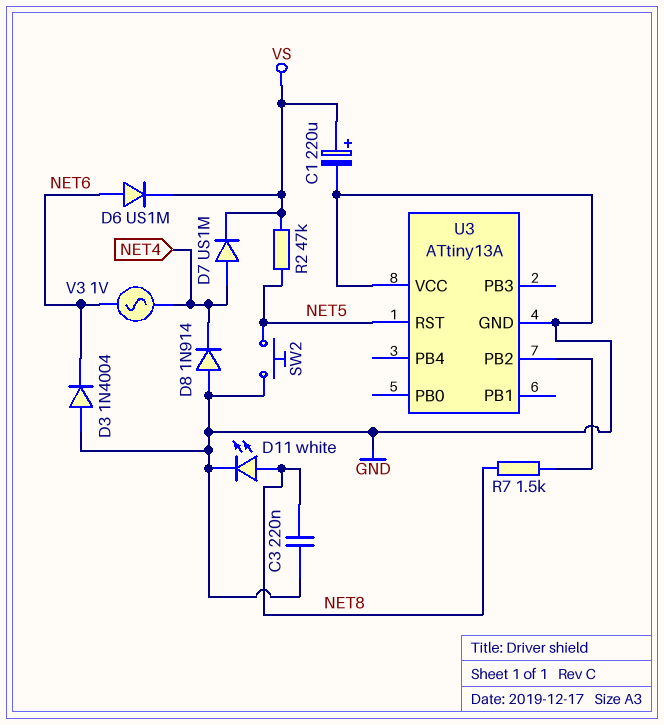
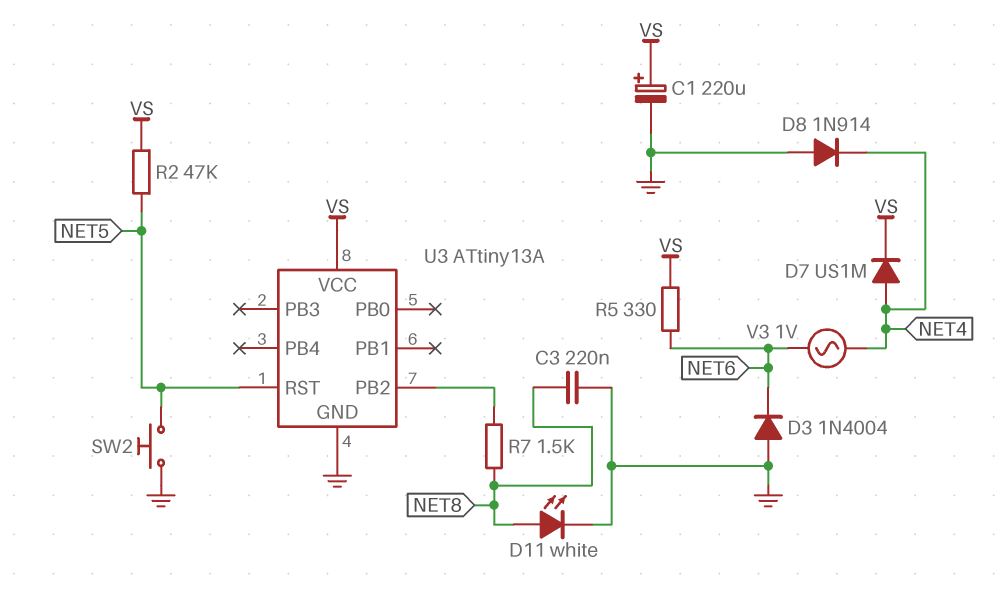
D6: diode US1M (A NET6, K VS) -> none
R5: none -> 330 (NET6, VS)
U3 pin VCC: GND -> VS

